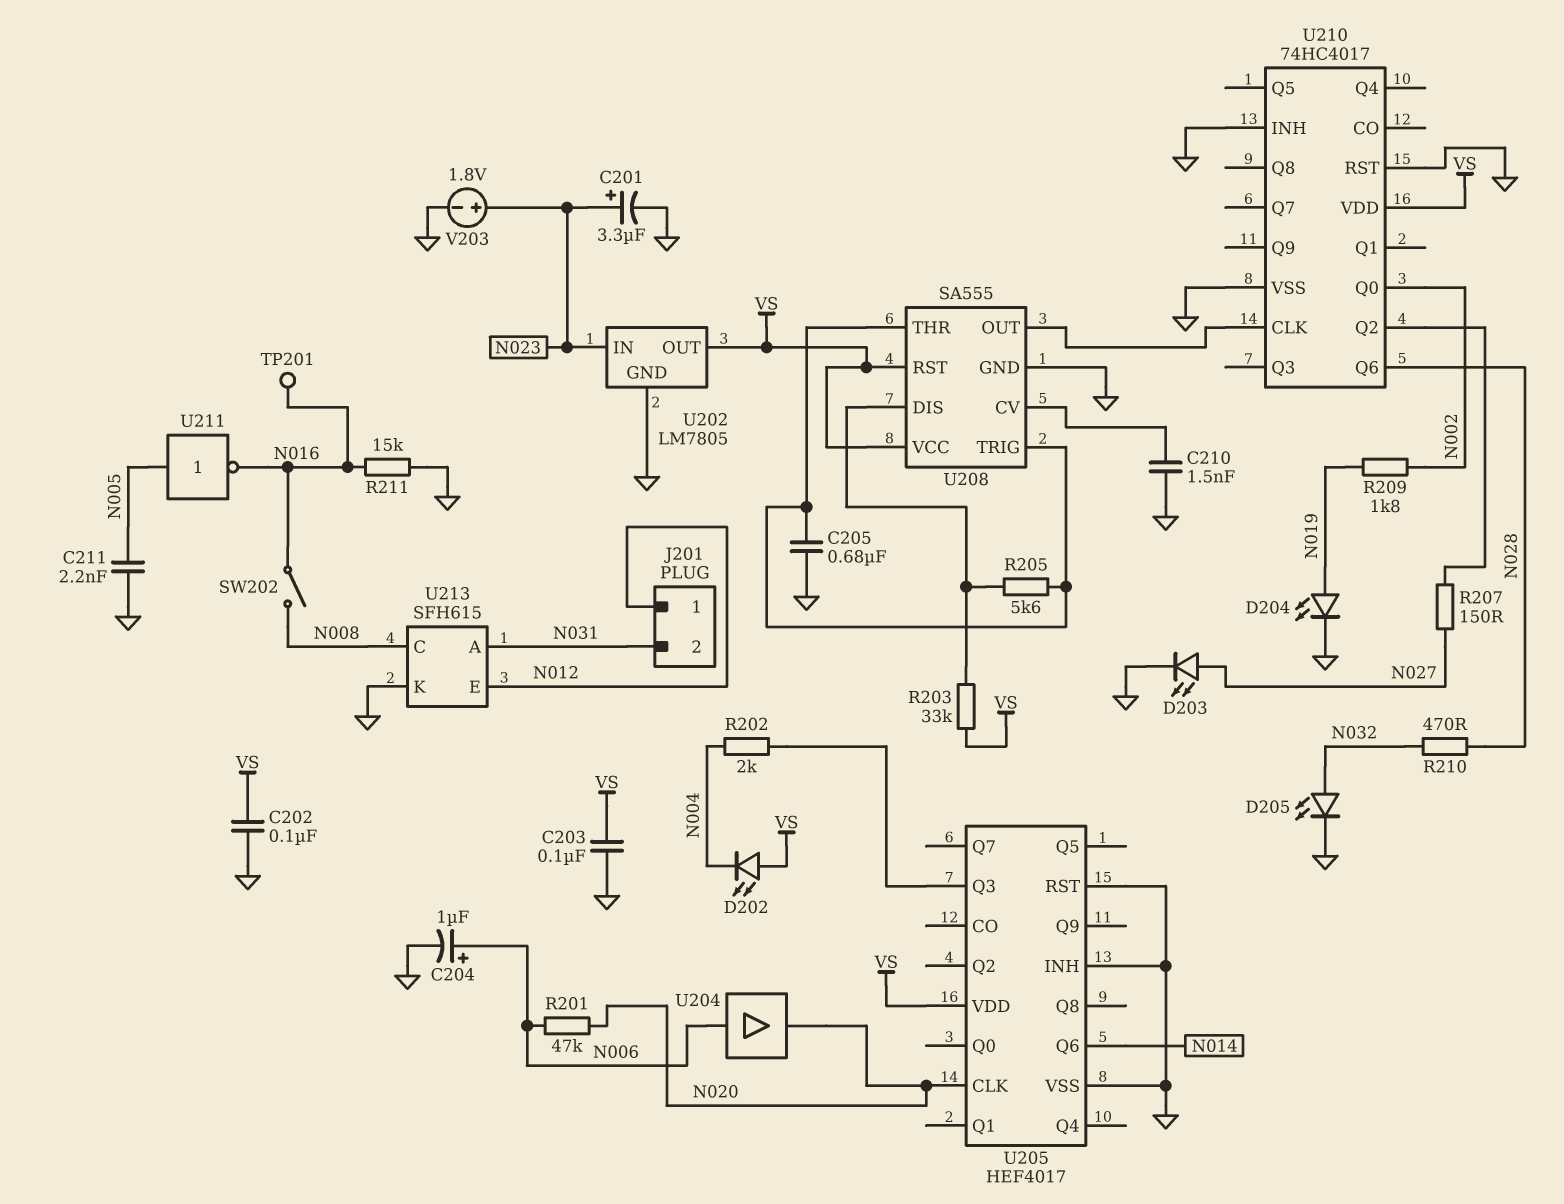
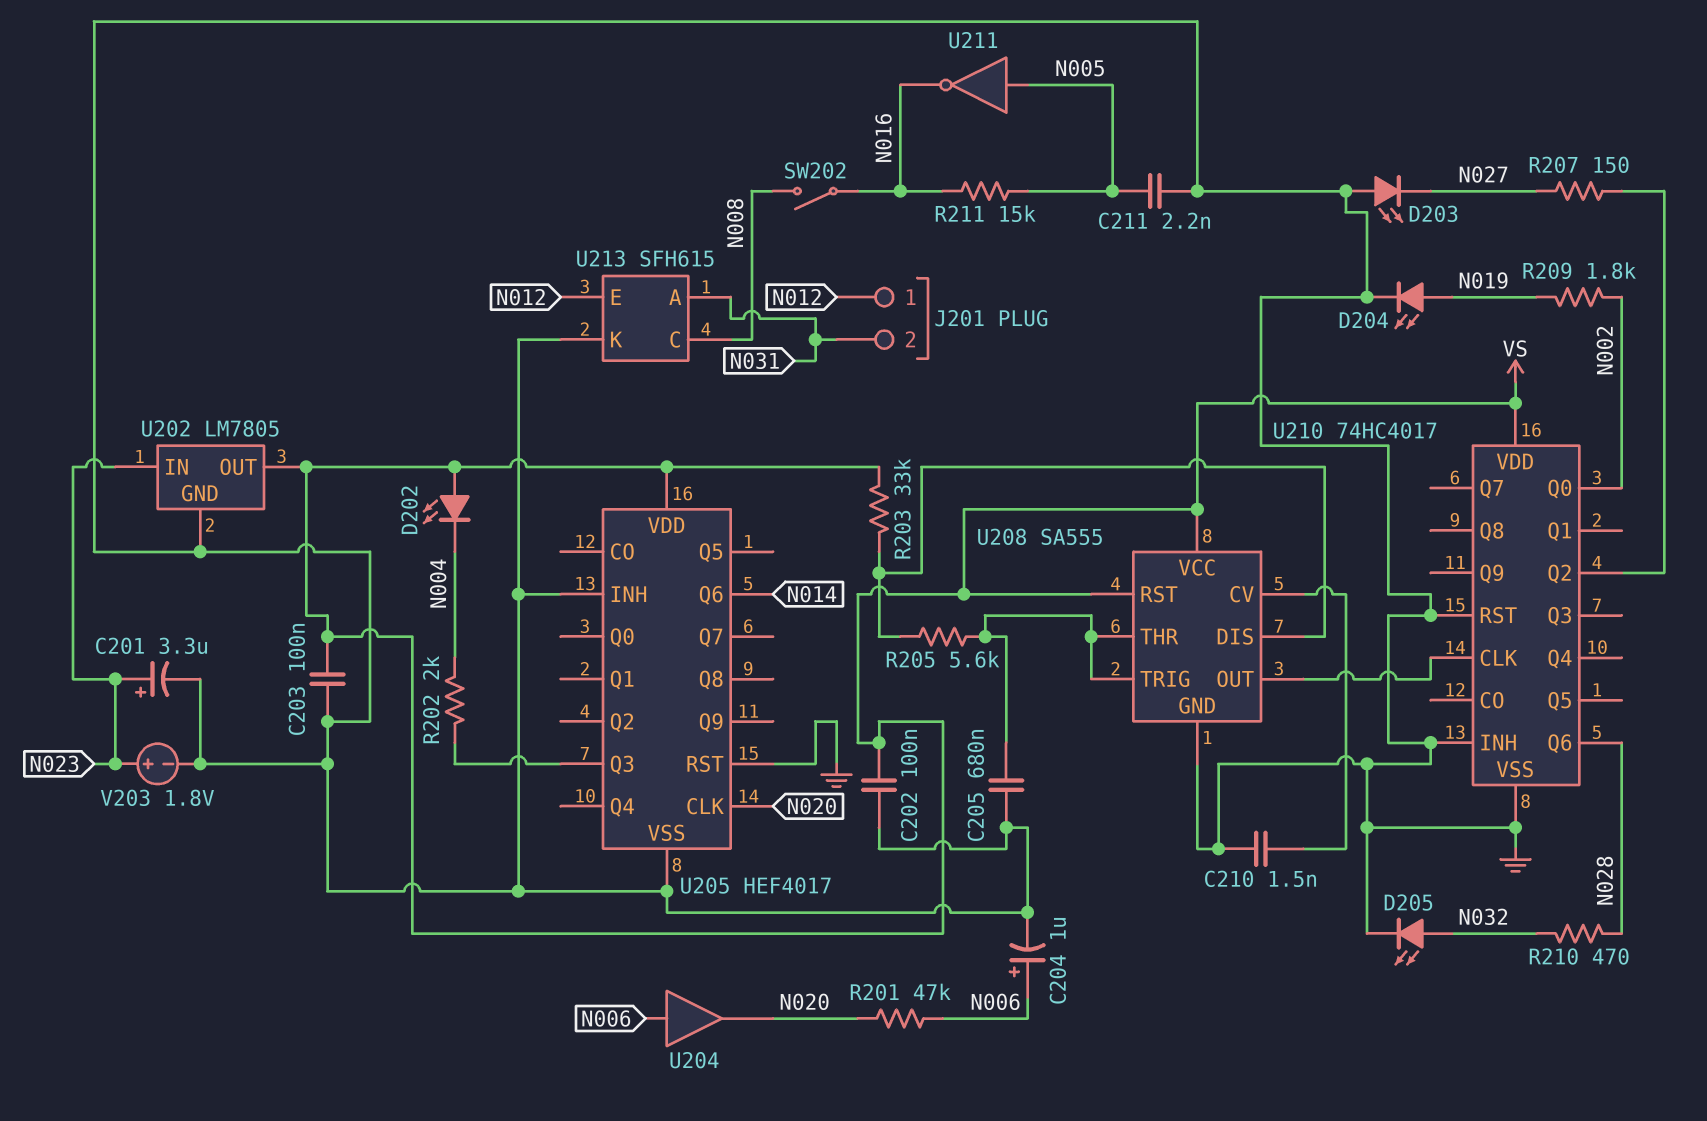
D203: LED (A N027, K GND) -> LED (A GND, K N027)
R211: 15k (GND, N016) -> 15k (N005, N016)
TP201: test point (N016) -> none

